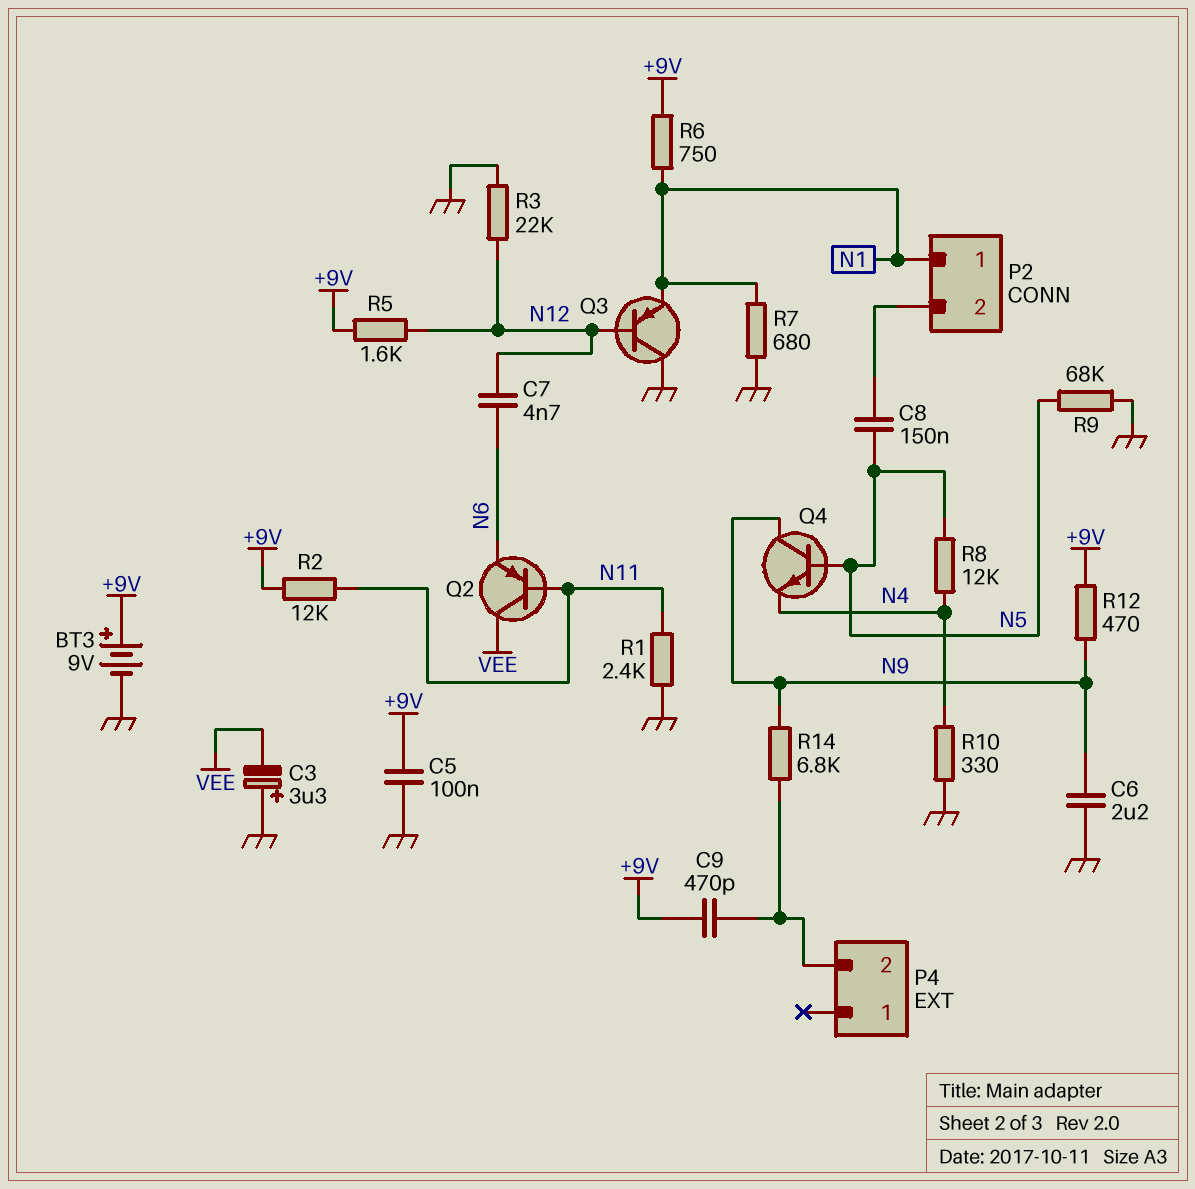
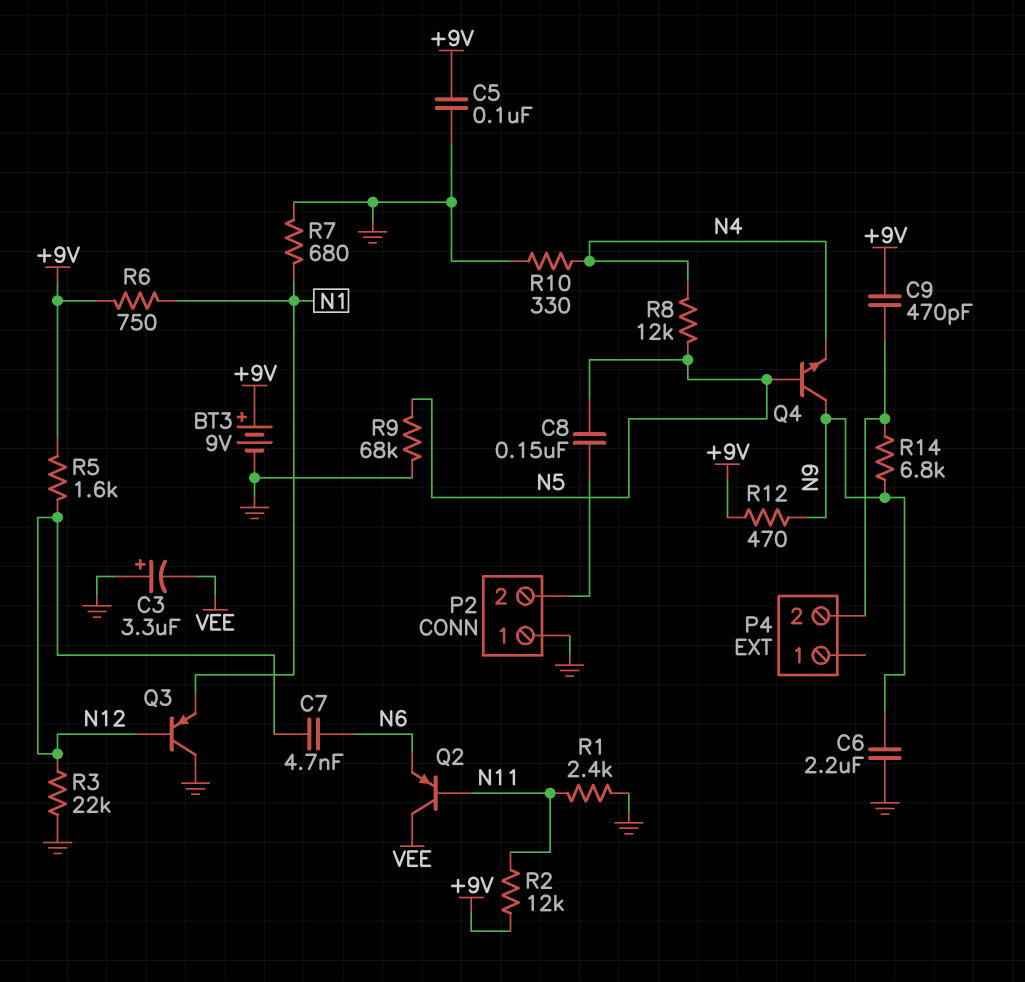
P2 pin 1: N1 -> GND

